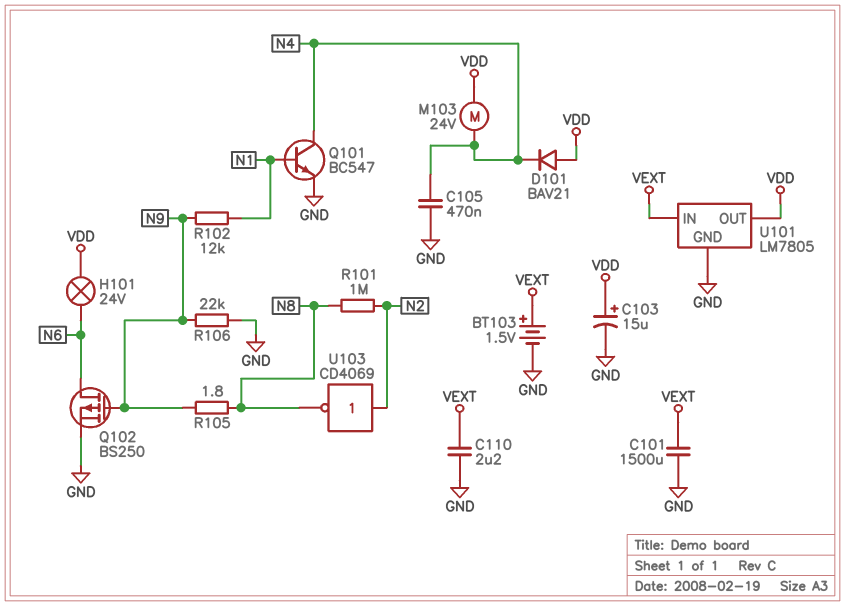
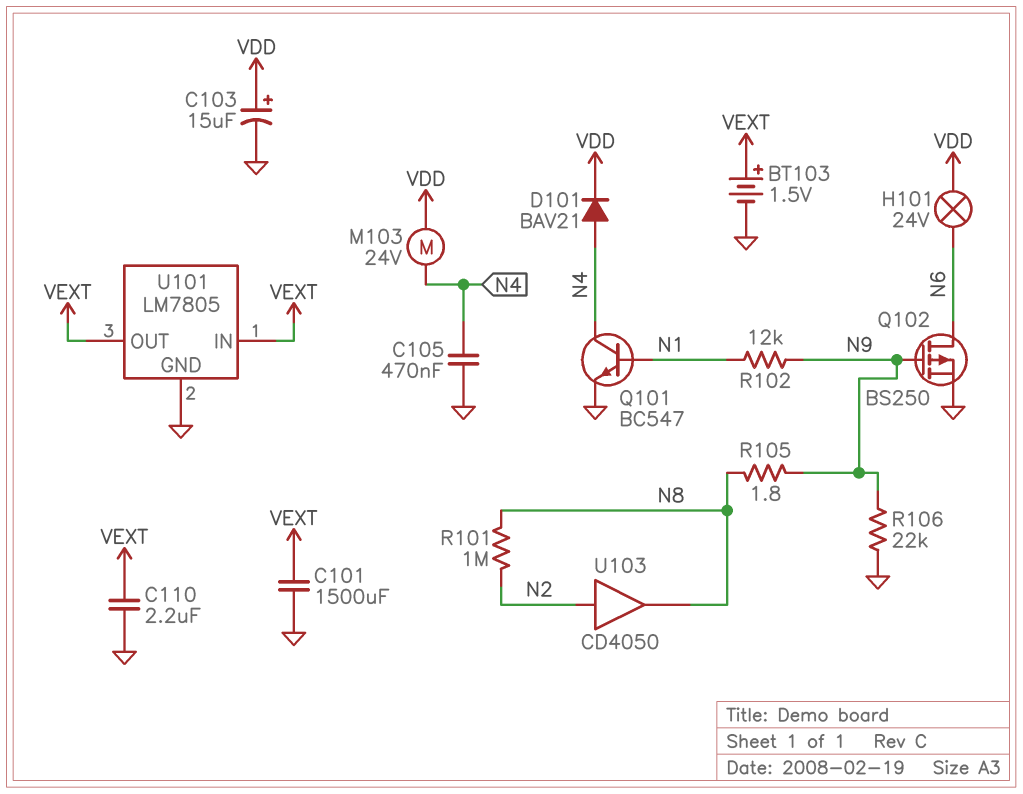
D101: diode BAV21 (A VDD, K N4) -> diode BAV21 (A N4, K VDD)
U101 pin OUT: VDD -> VEXT
U103: NOT CD4069 (in N2, out N8) -> buffer CD4050 (in N2, out N8)

